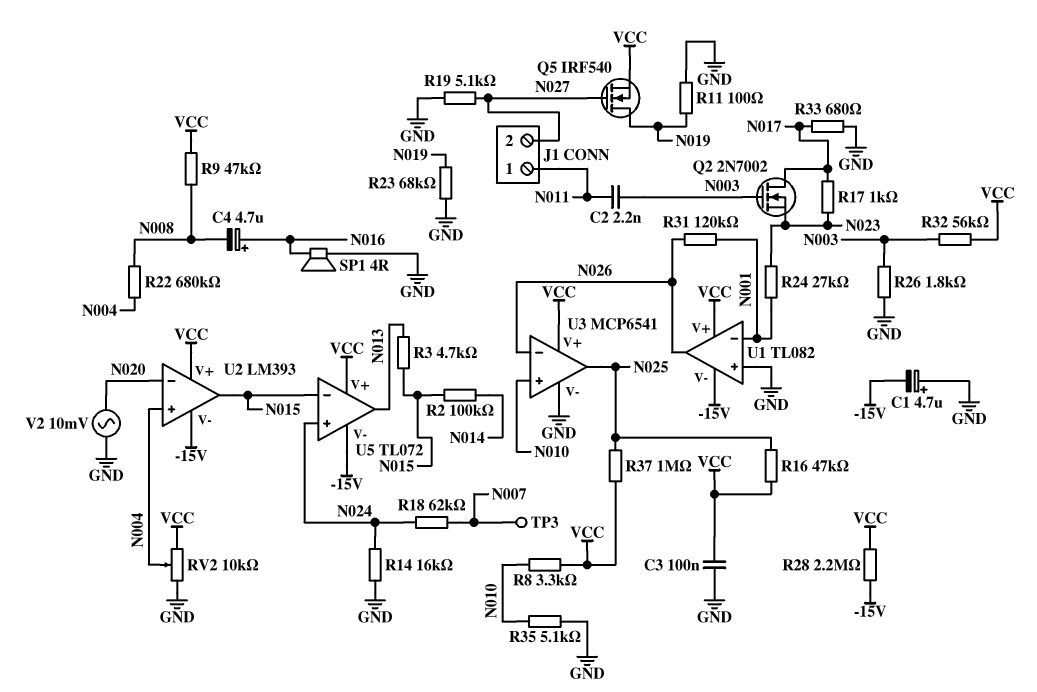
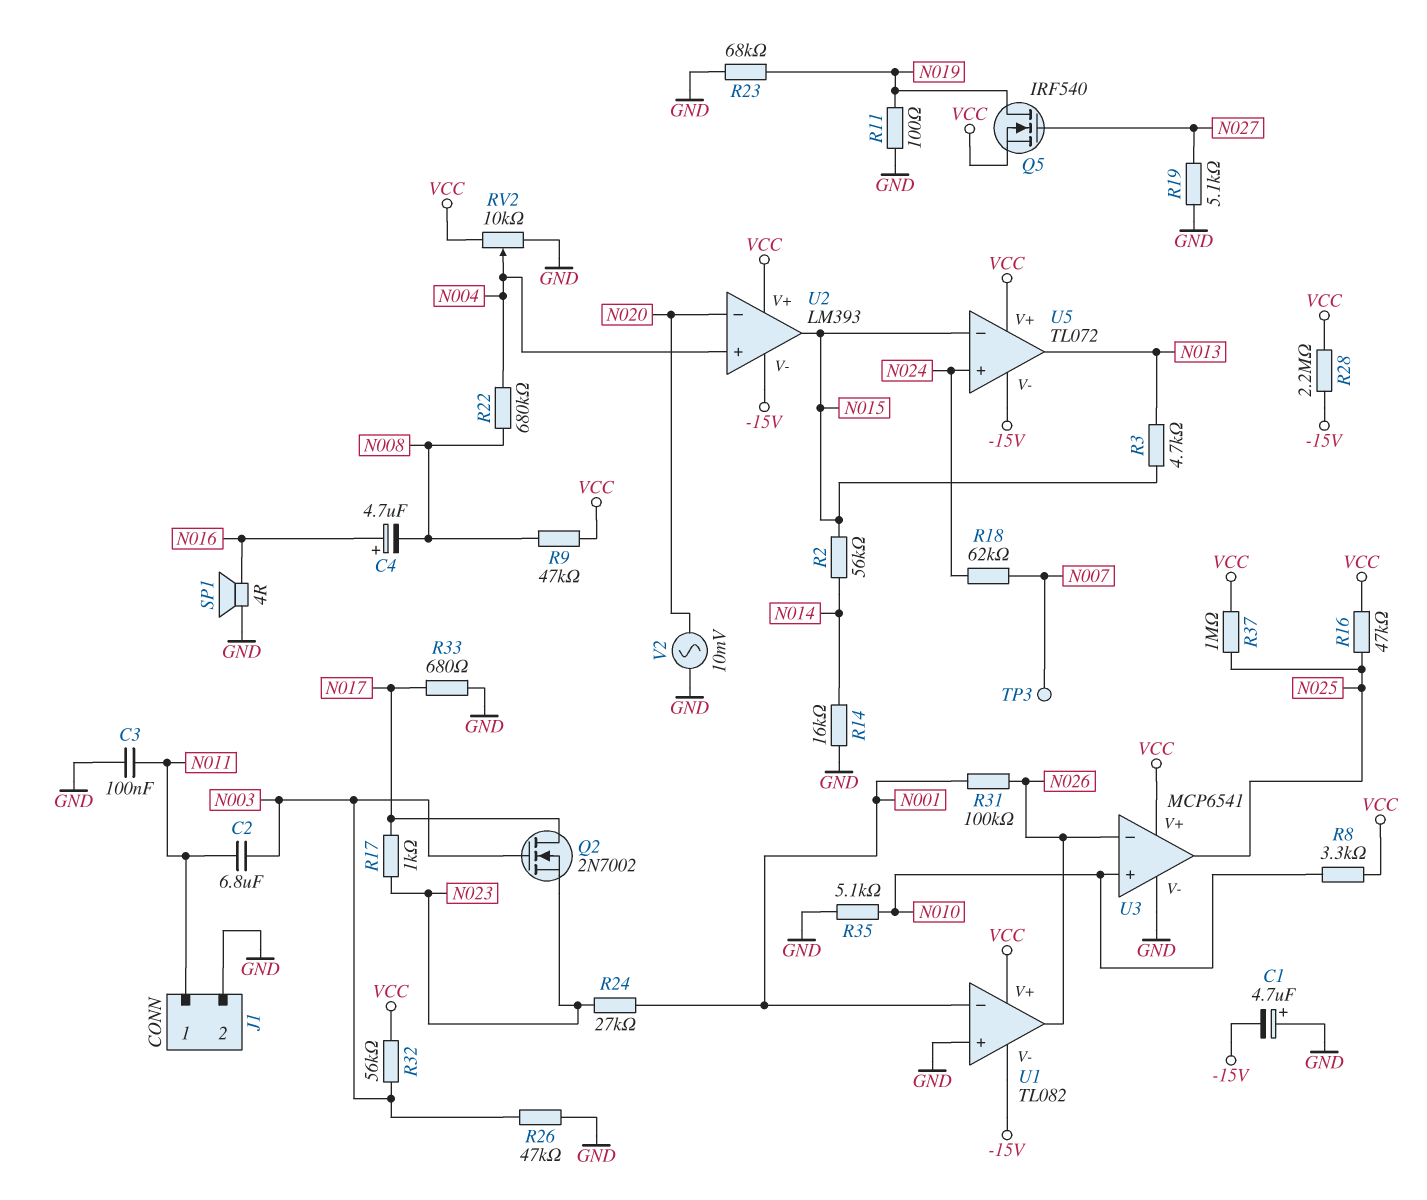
C2: 2.2nF (N003, N011) -> 6.8uF (N003, N011)
C3: 100nF (GND, VCC) -> 100nF (GND, N011)
J1 pin 2: N027 -> GND
R2: 100k (N014, N015) -> 56k (N014, N015)
R14: 16k (GND, N024) -> 16k (GND, N014)
R26: 1.8k (GND, N003) -> 47k (GND, N003)
R31: 120k (N001, N026) -> 100k (N001, N026)

